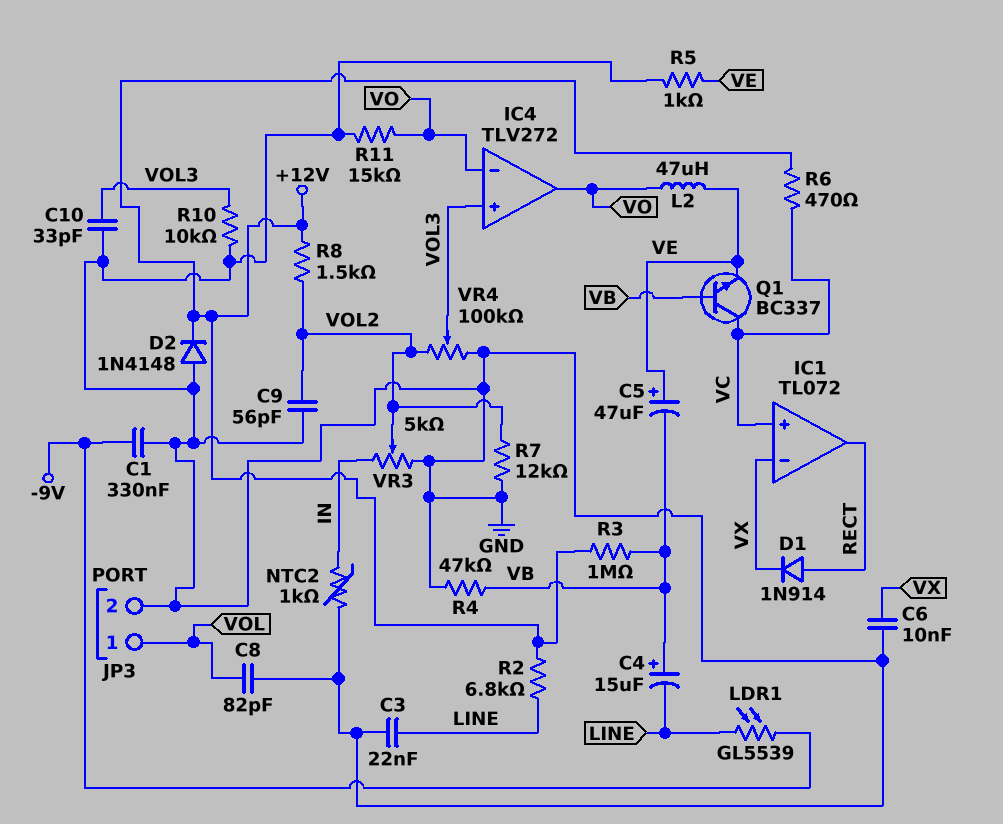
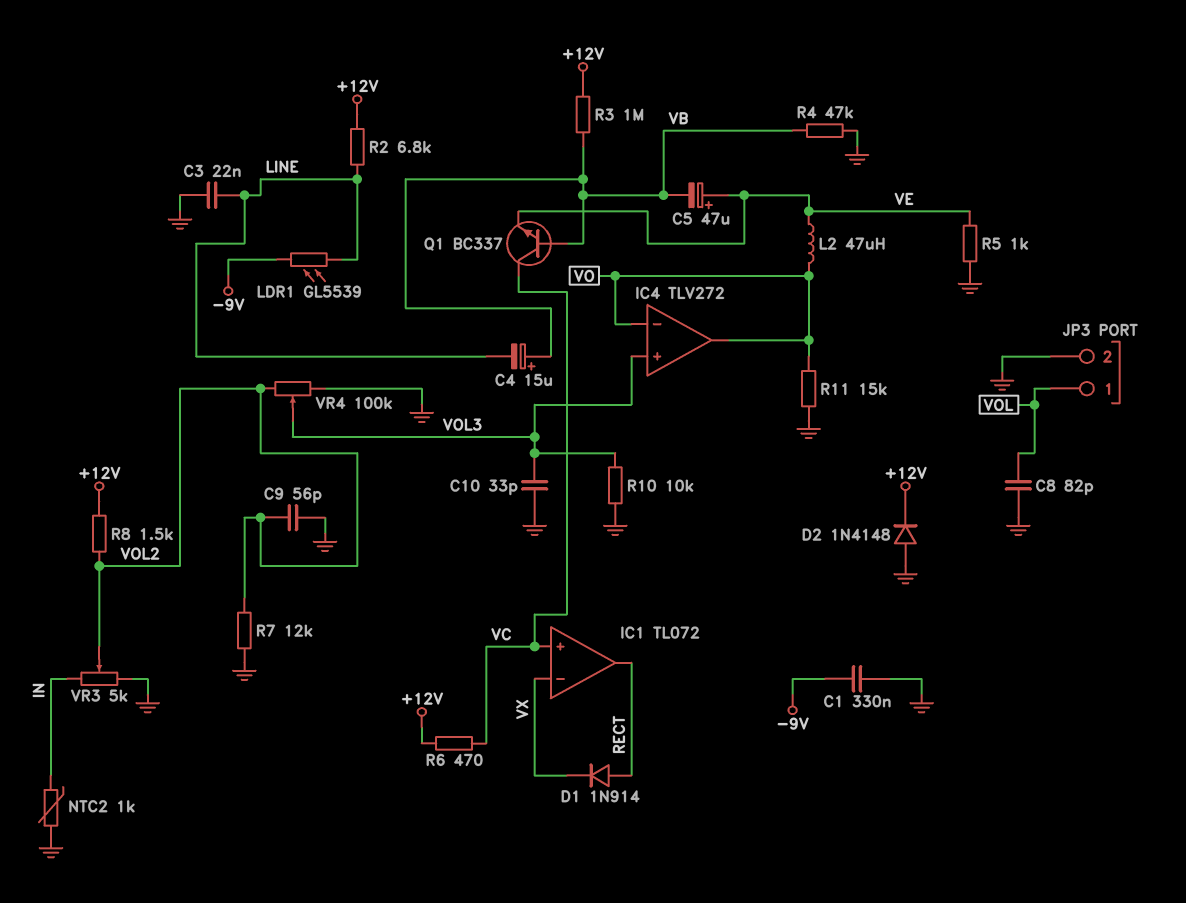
C6: 10nF (GND, VX) -> none

